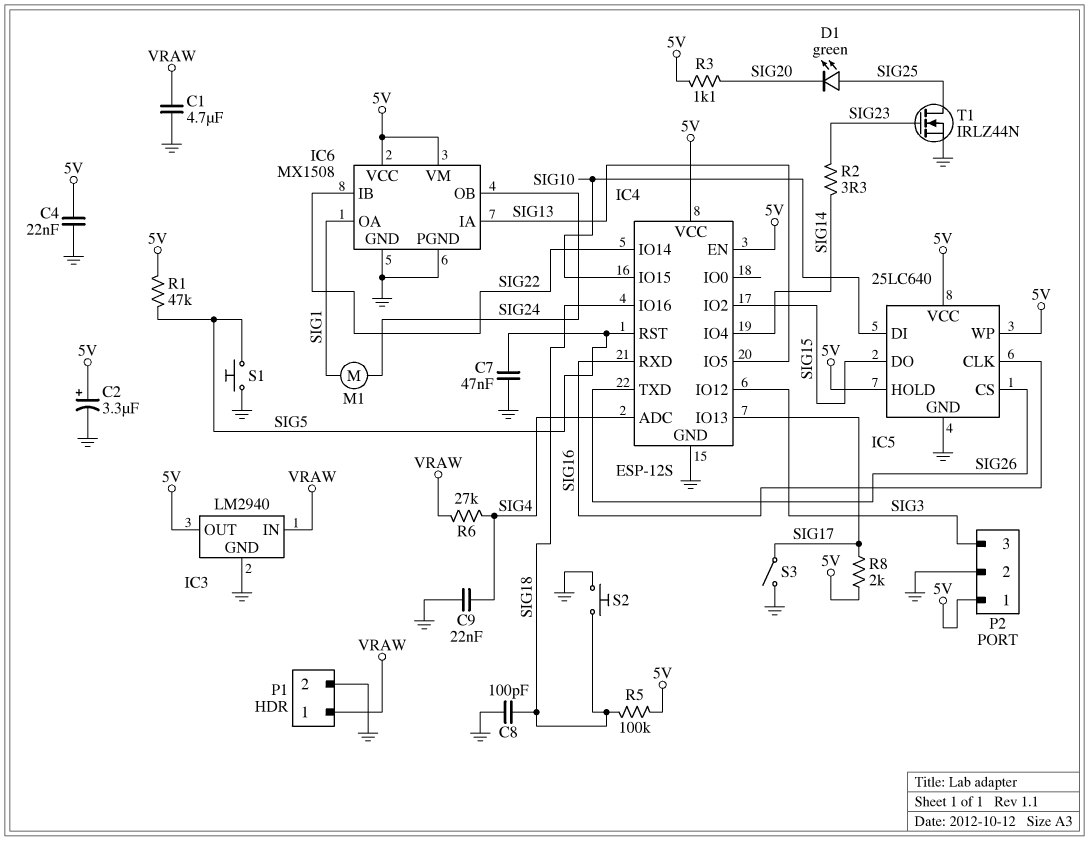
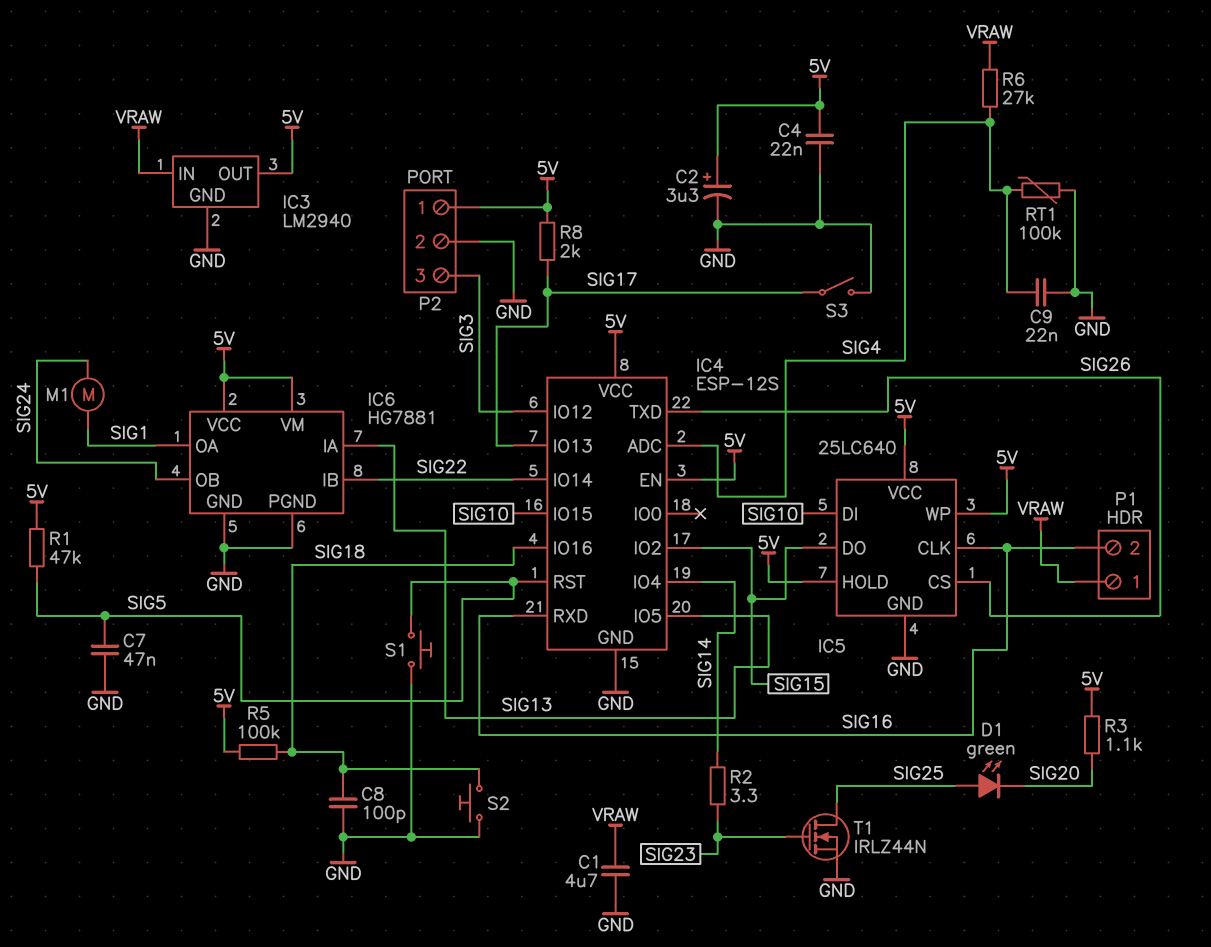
IC6: MX1508 -> HG7881
P1 pin 2: GND -> SIG16
RT1: none -> 100k (GND, SIG4)

